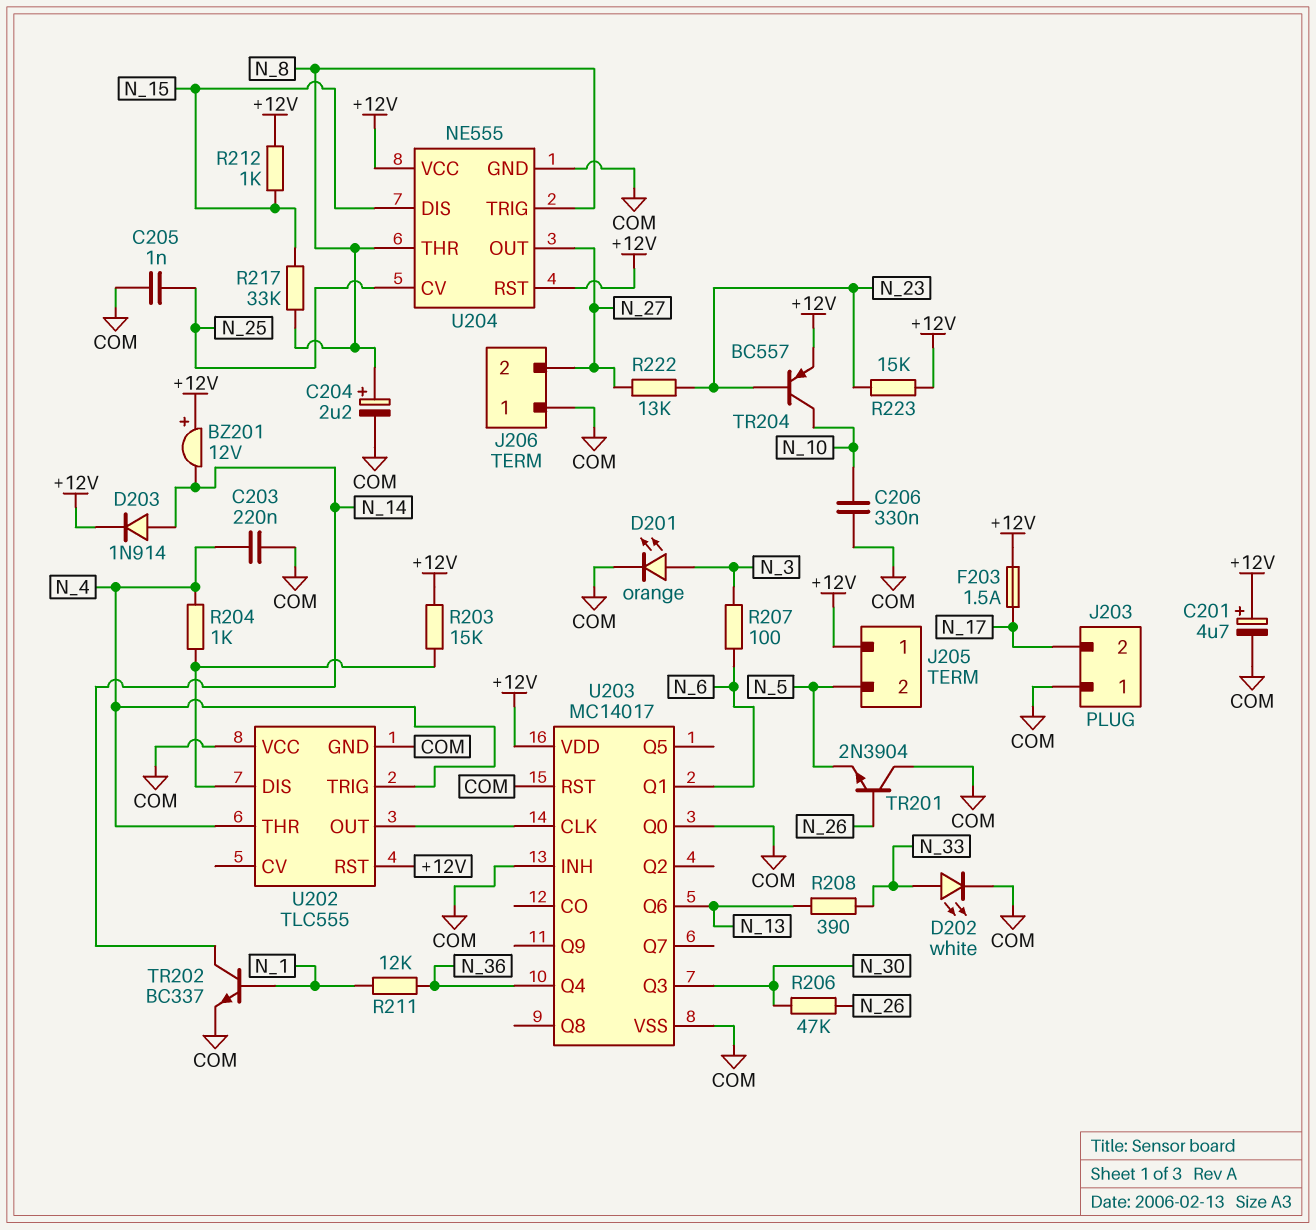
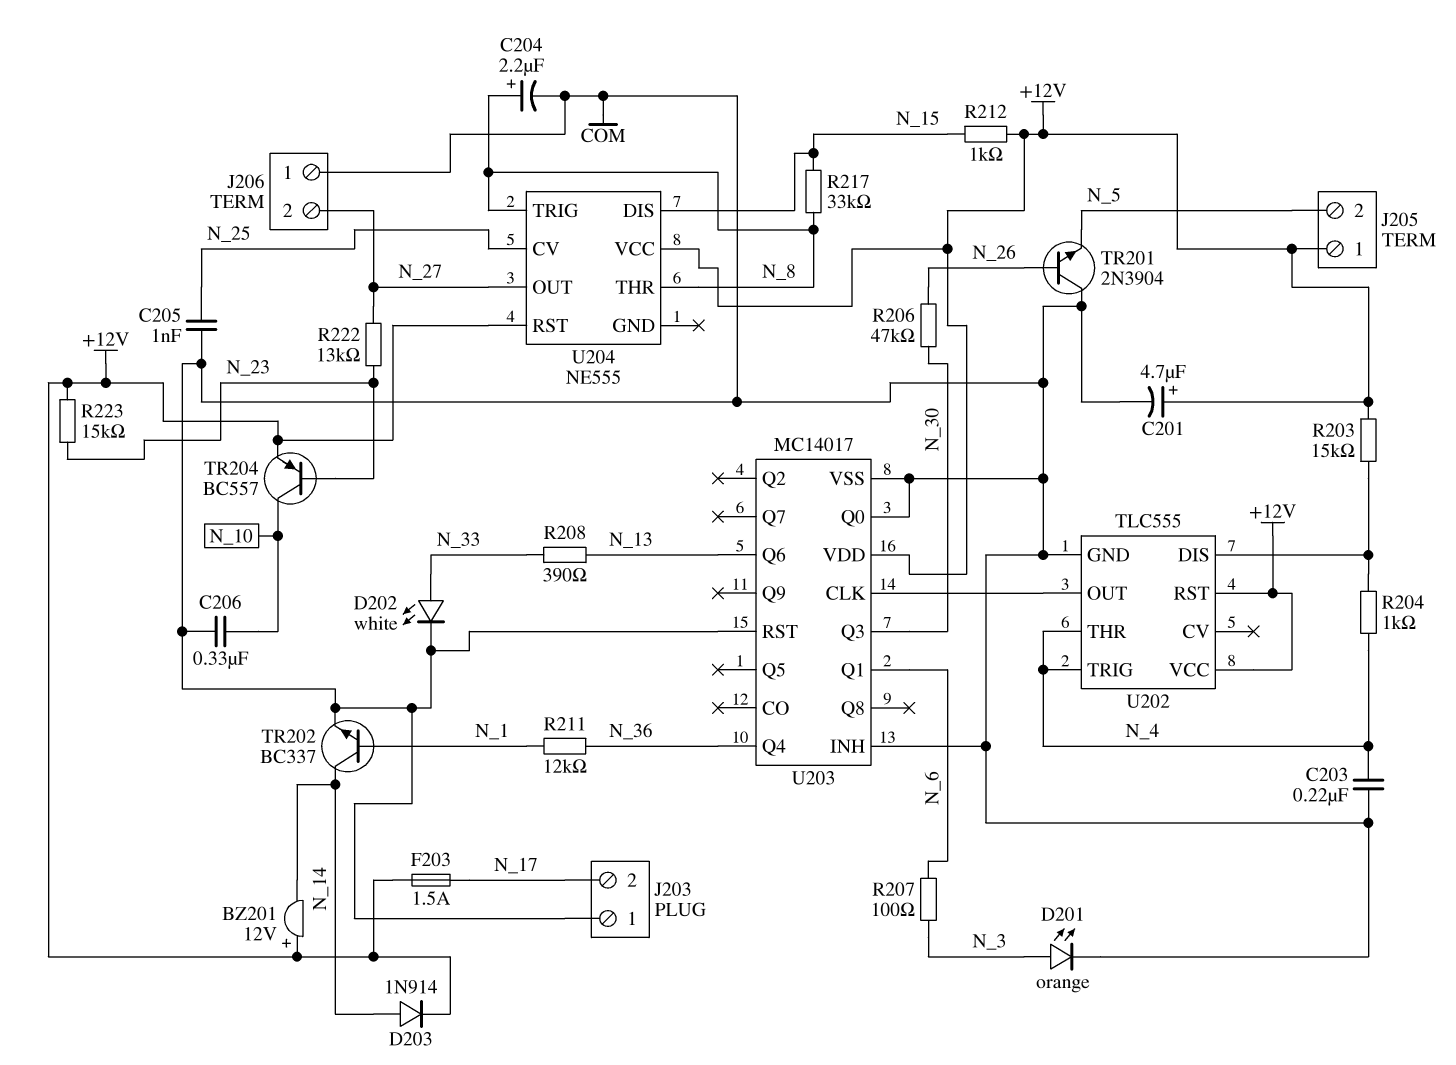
U202 pin VCC: COM -> +12V
U204 pin GND: COM -> none

